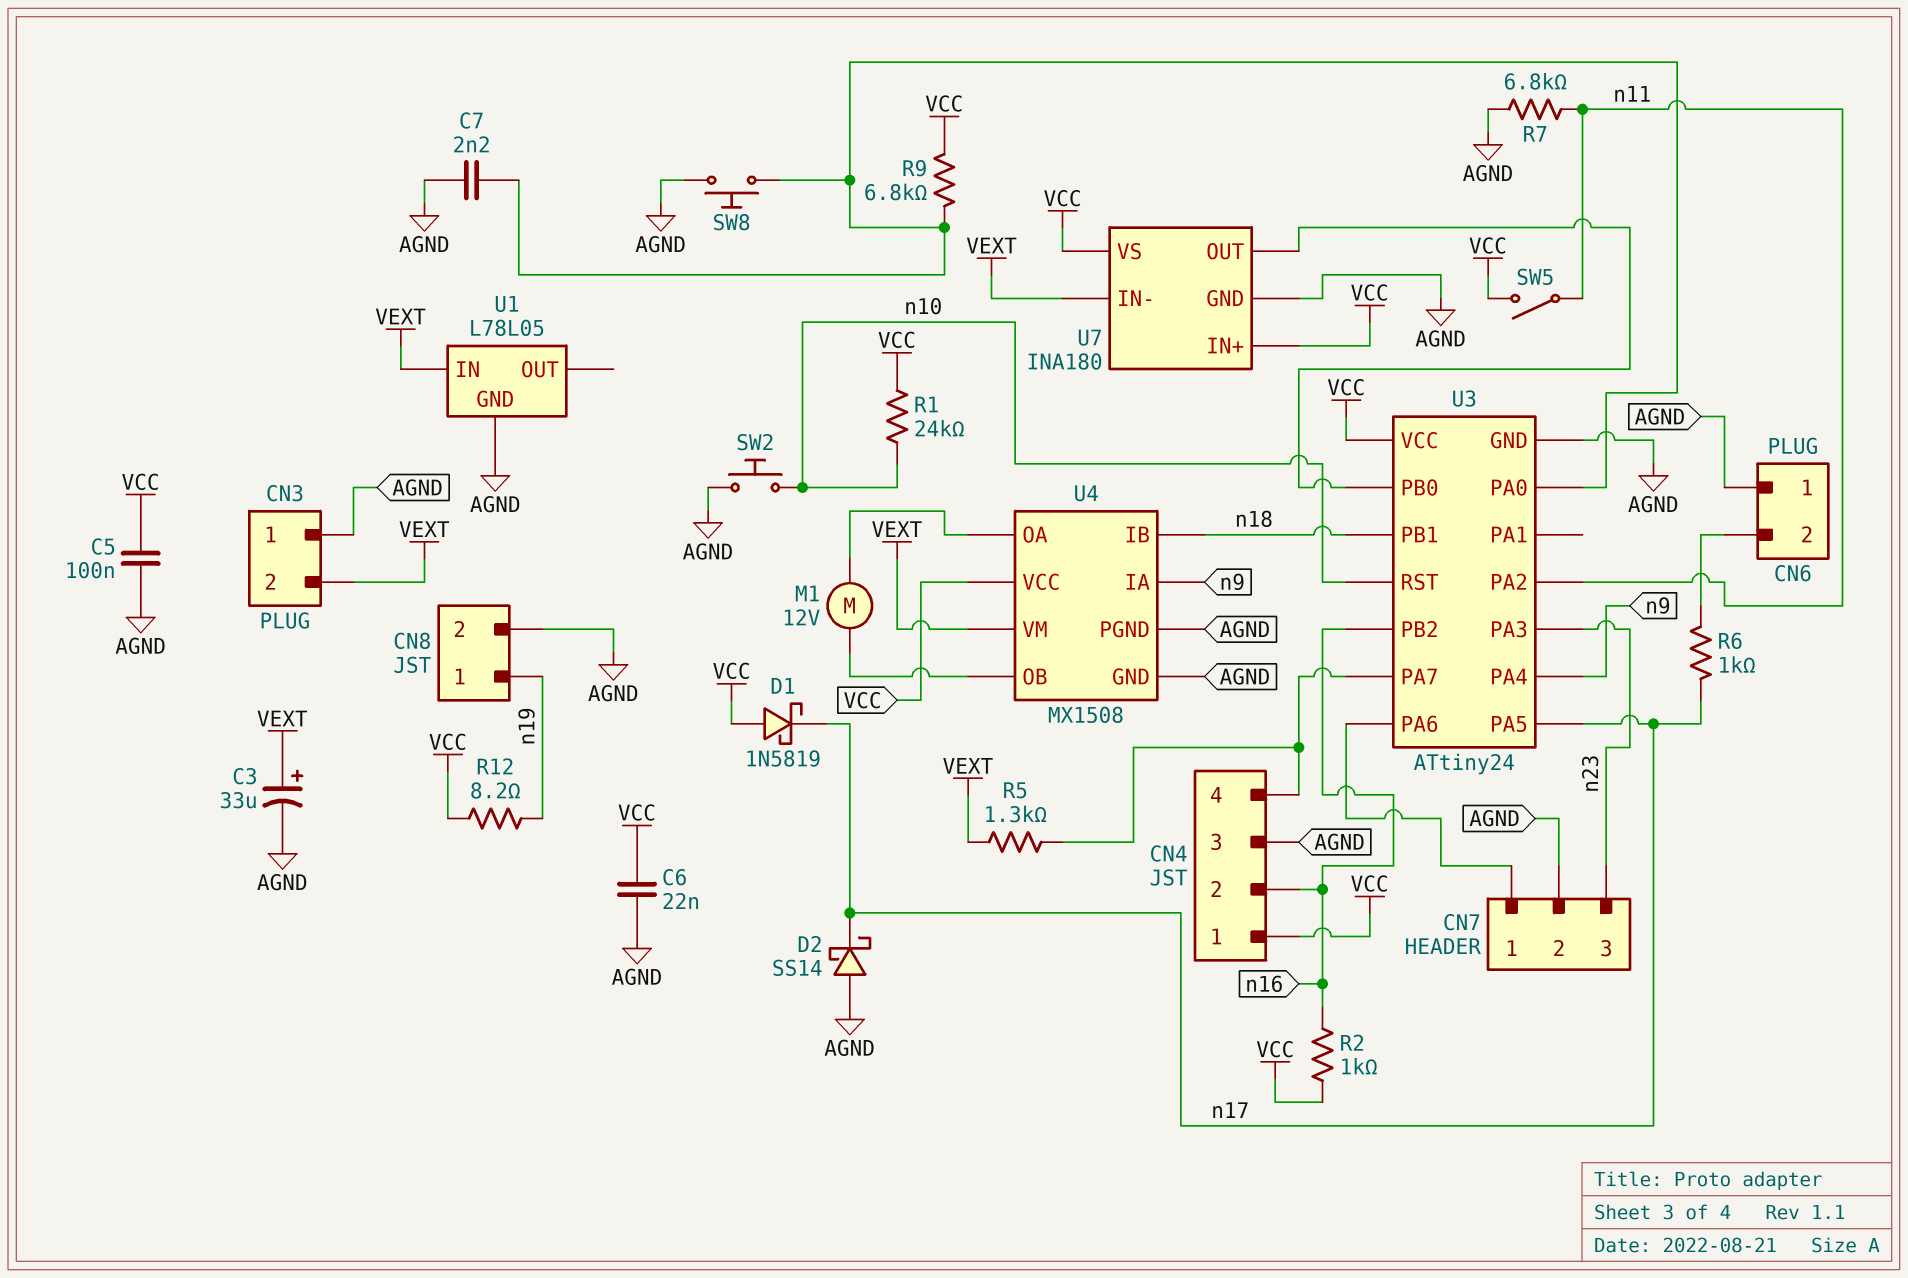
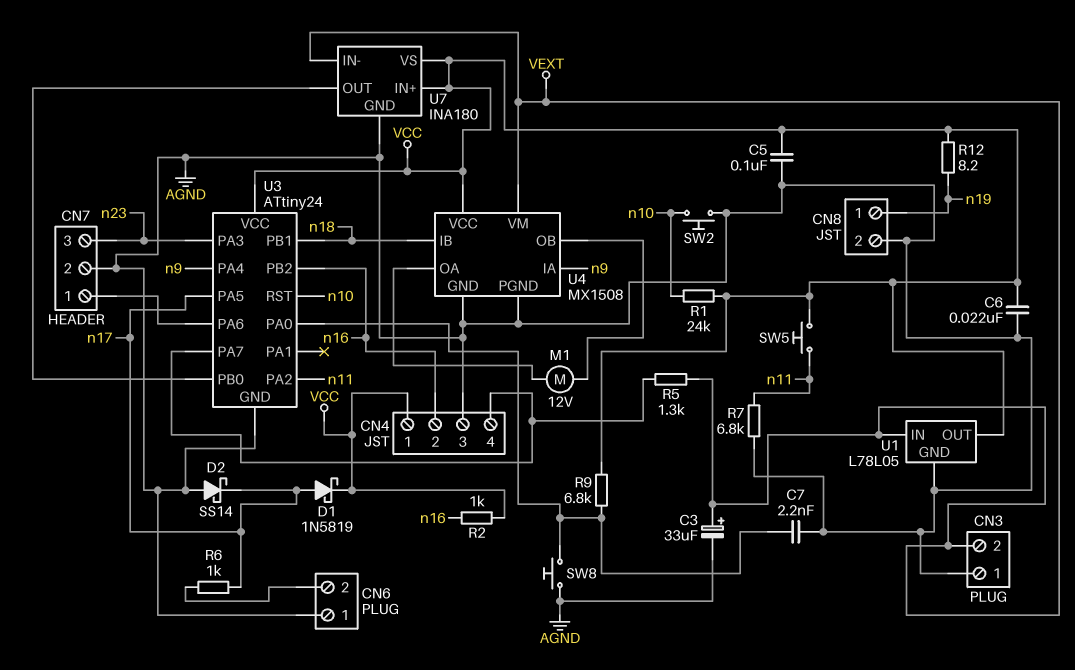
D1: schottky 1N5819 (A VCC, K n17) -> schottky 1N5819 (A n17, K VCC)
SW5: switch (VCC, n11) -> button (VCC, n11)
U1 pin OUT: none -> VCC

